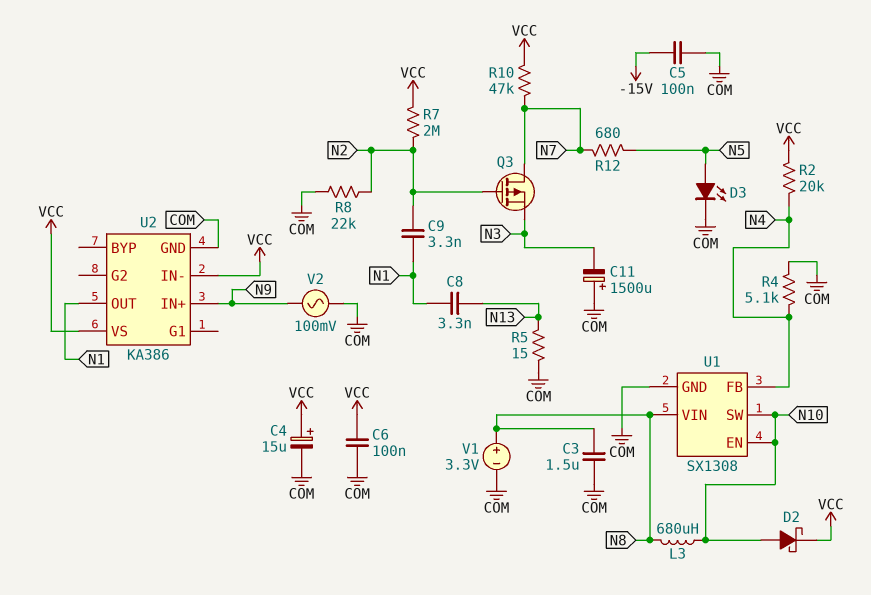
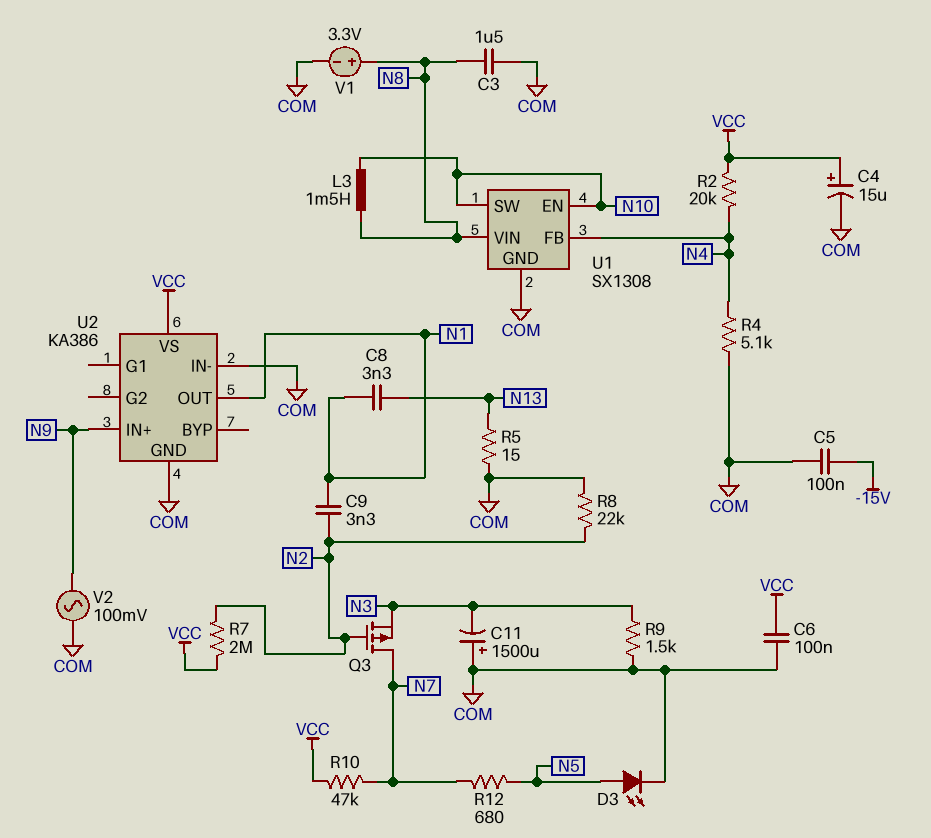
D2: schottky (A N10, K VCC) -> none
L3: 680uH (N8, N10) -> 1.5mH (N8, N10)
R9: none -> 1.5k (COM, N3)
U2 pin IN-: VCC -> COM

